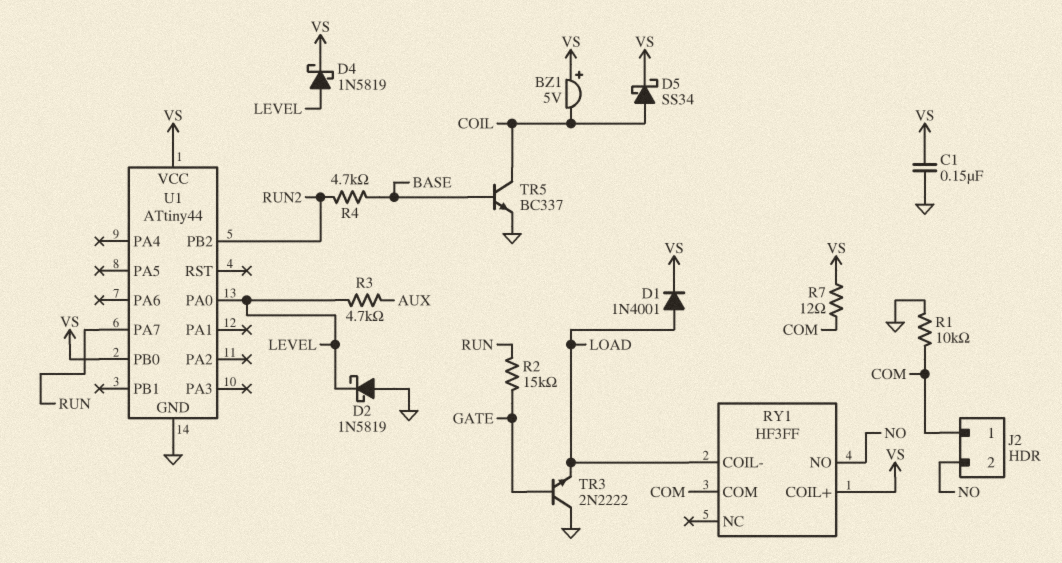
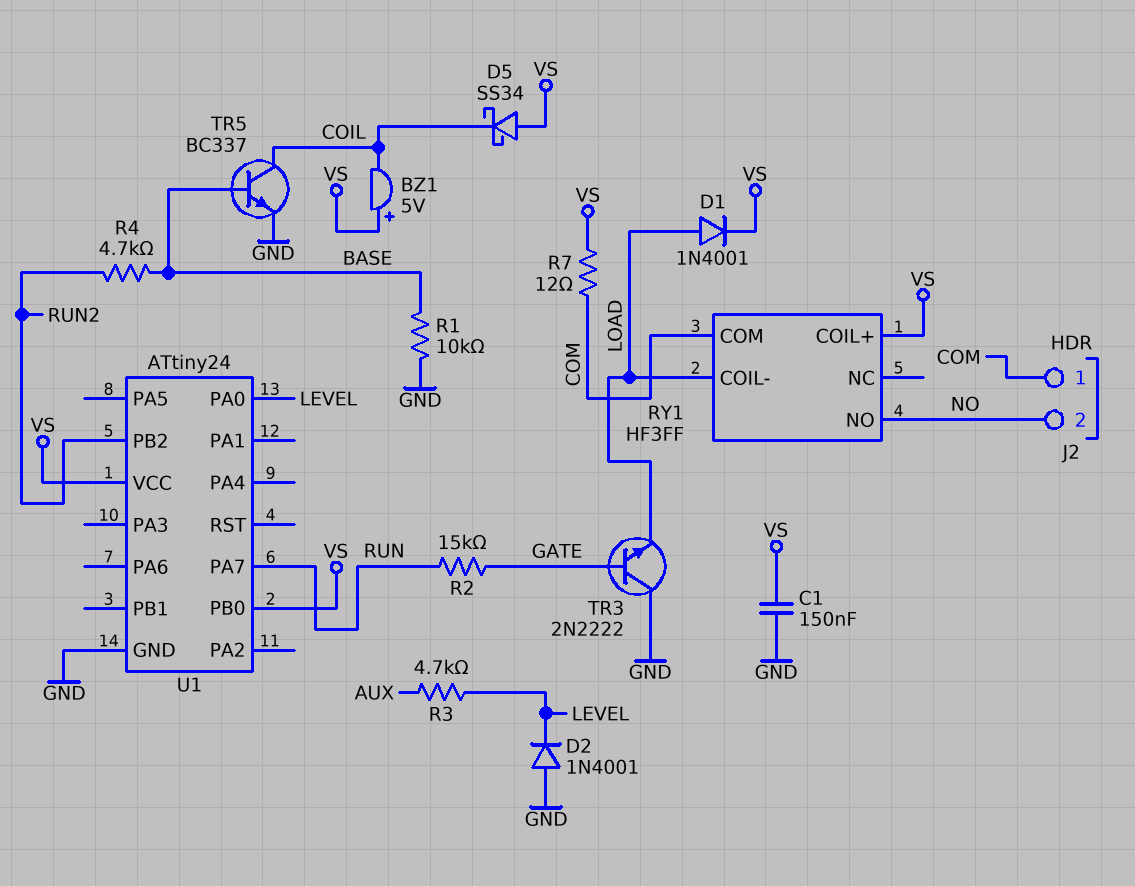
D2: schottky 1N5819 (A GND, K LEVEL) -> diode 1N4001 (A GND, K LEVEL)
D4: schottky 1N5819 (A LEVEL, K VS) -> none
D5: schottky SS34 (A COIL, K VS) -> schottky SS34 (A VS, K COIL)
R1: 10k (COM, GND) -> 10k (BASE, GND)
U1: ATtiny44 -> ATtiny24

